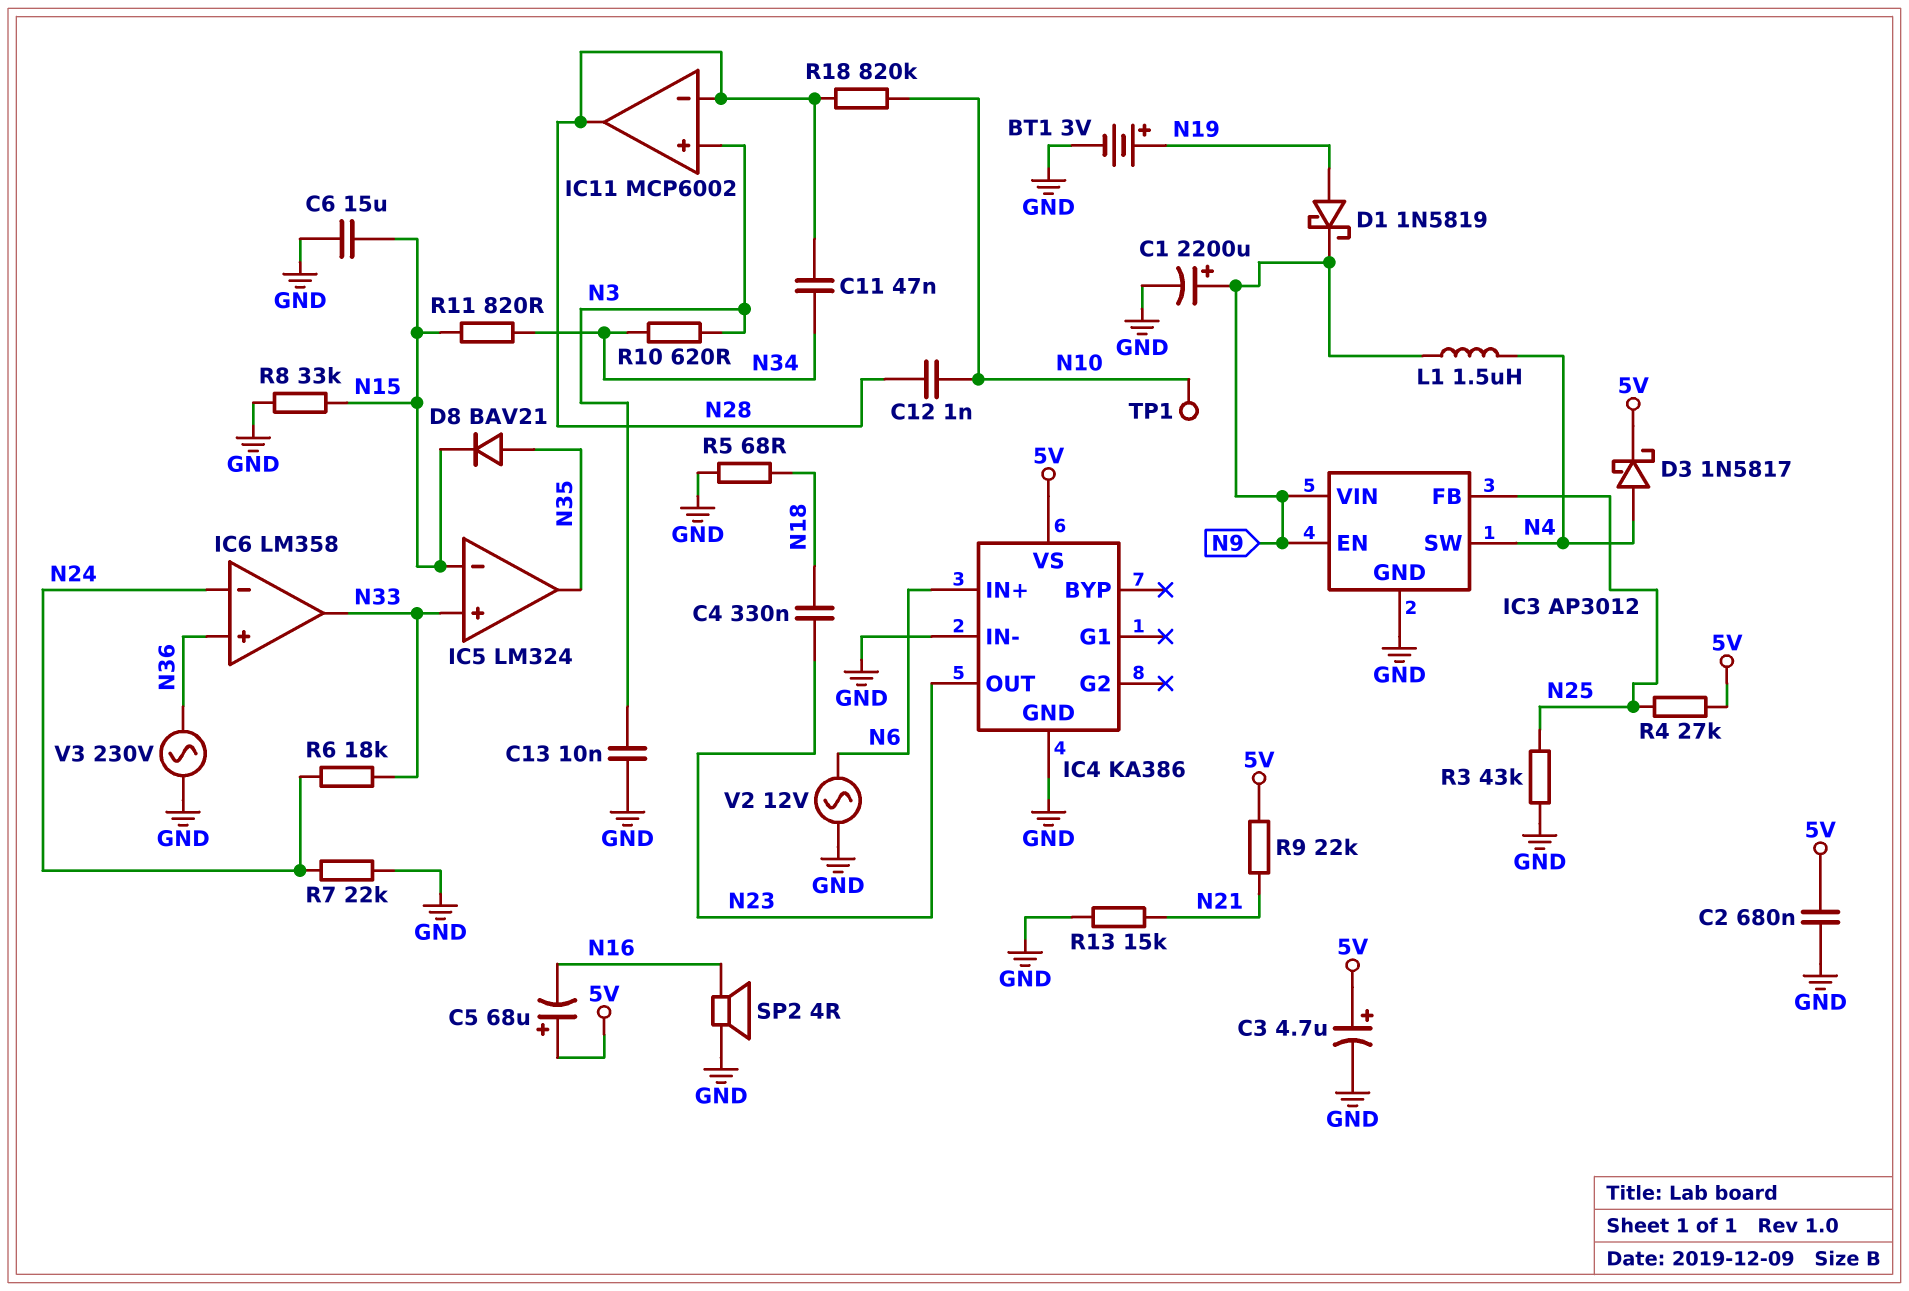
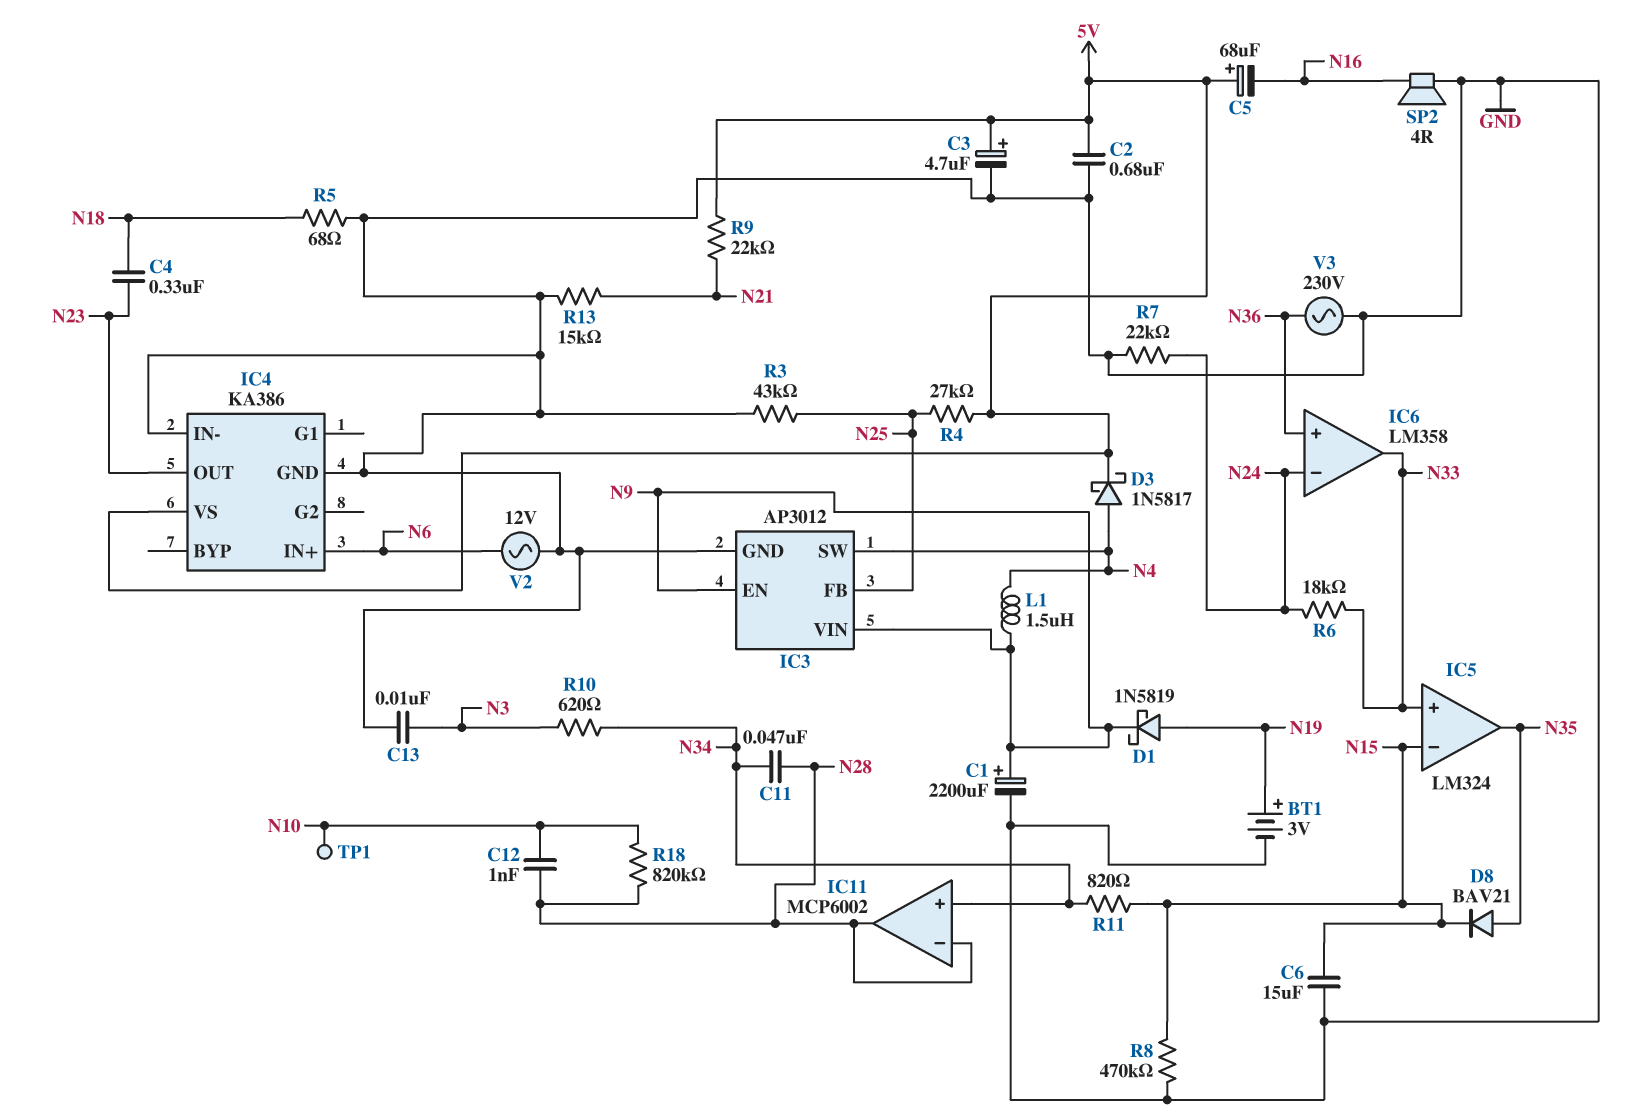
IC11 pin in+: N3 -> N34
R8: 33k (GND, N15) -> 470k (GND, N15)

